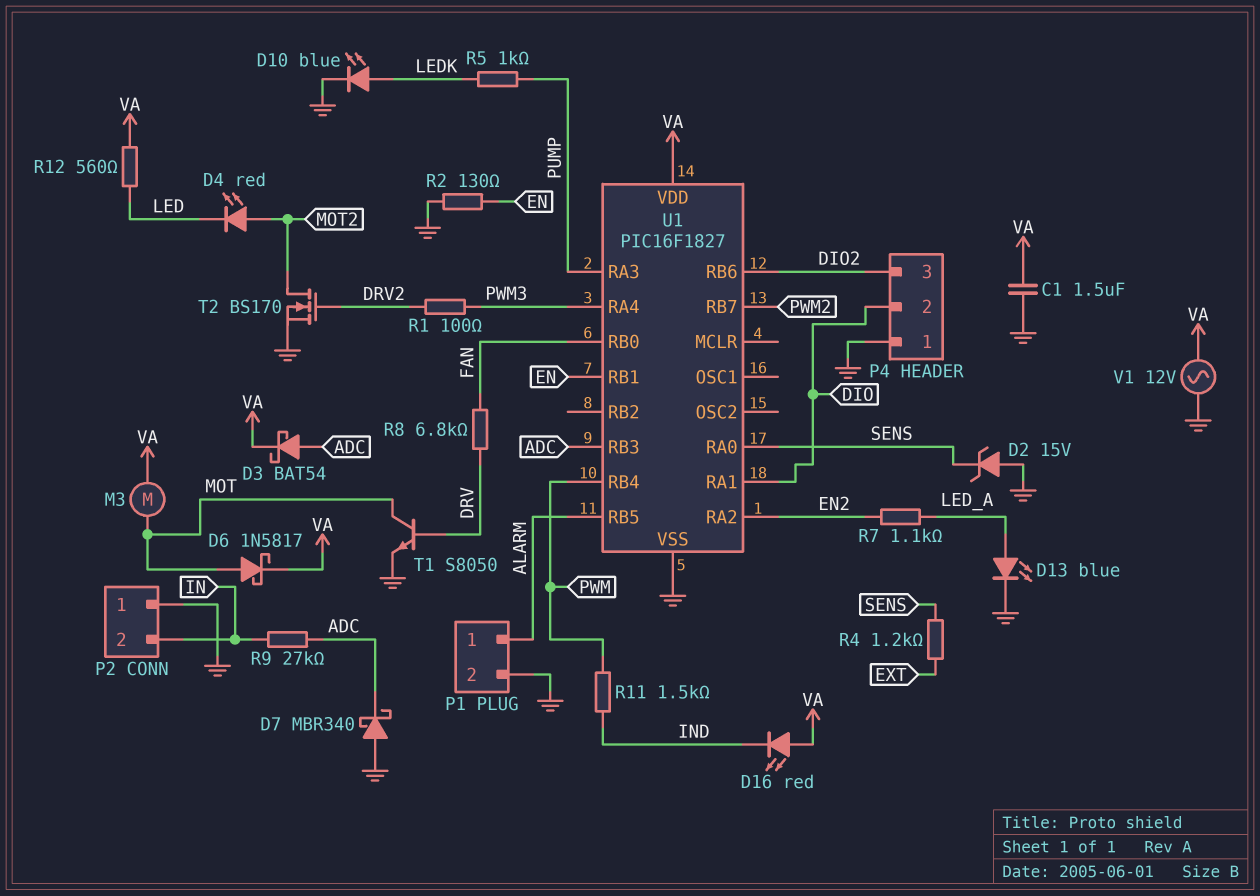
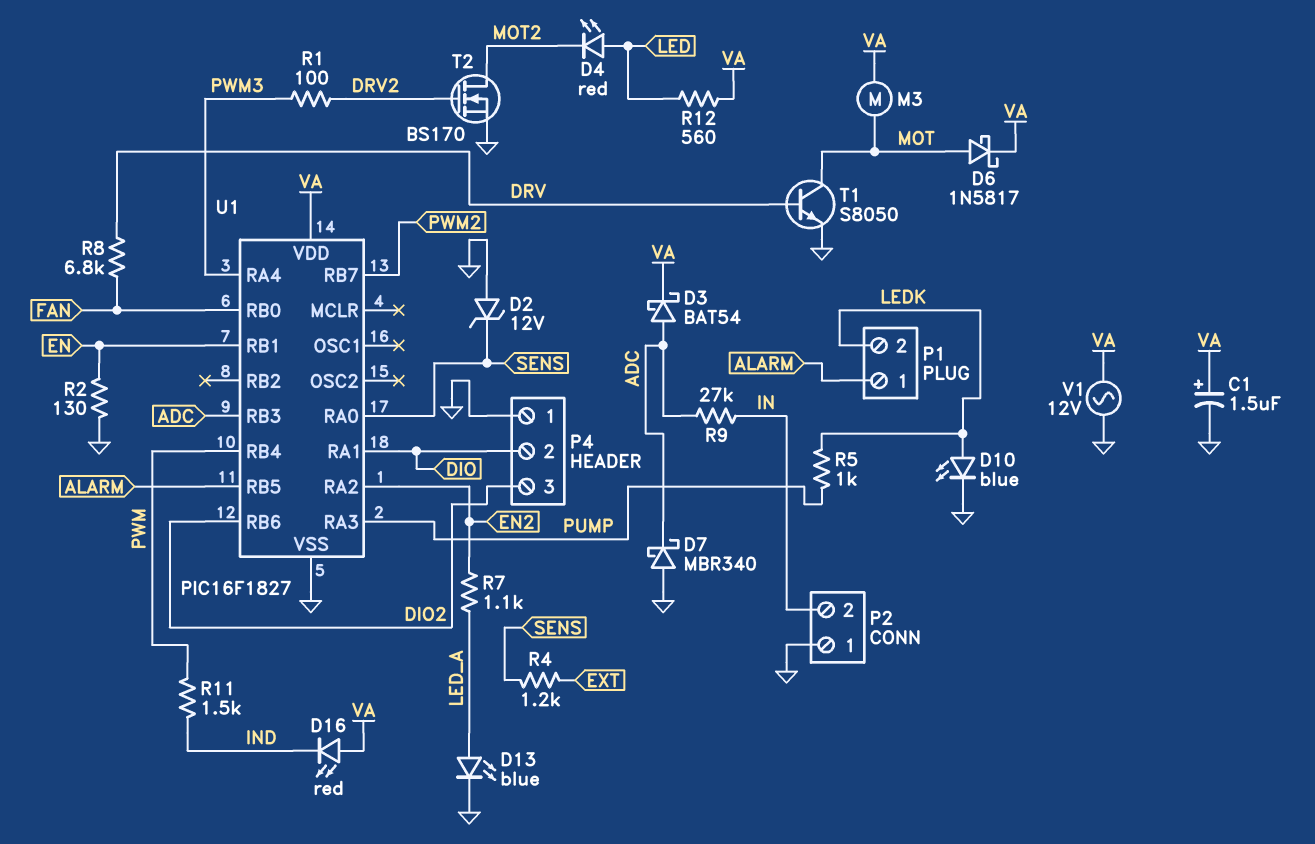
C1: 1.5uF (GND, VA) -> 1.5uF (plus VA, minus GND)
D2: zener 15V (A GND, K SENS) -> zener 12V (A GND, K SENS)
D4: LED red (A MOT2, K LED) -> LED red (A LED, K MOT2)
P1 pin 2: GND -> LEDK

